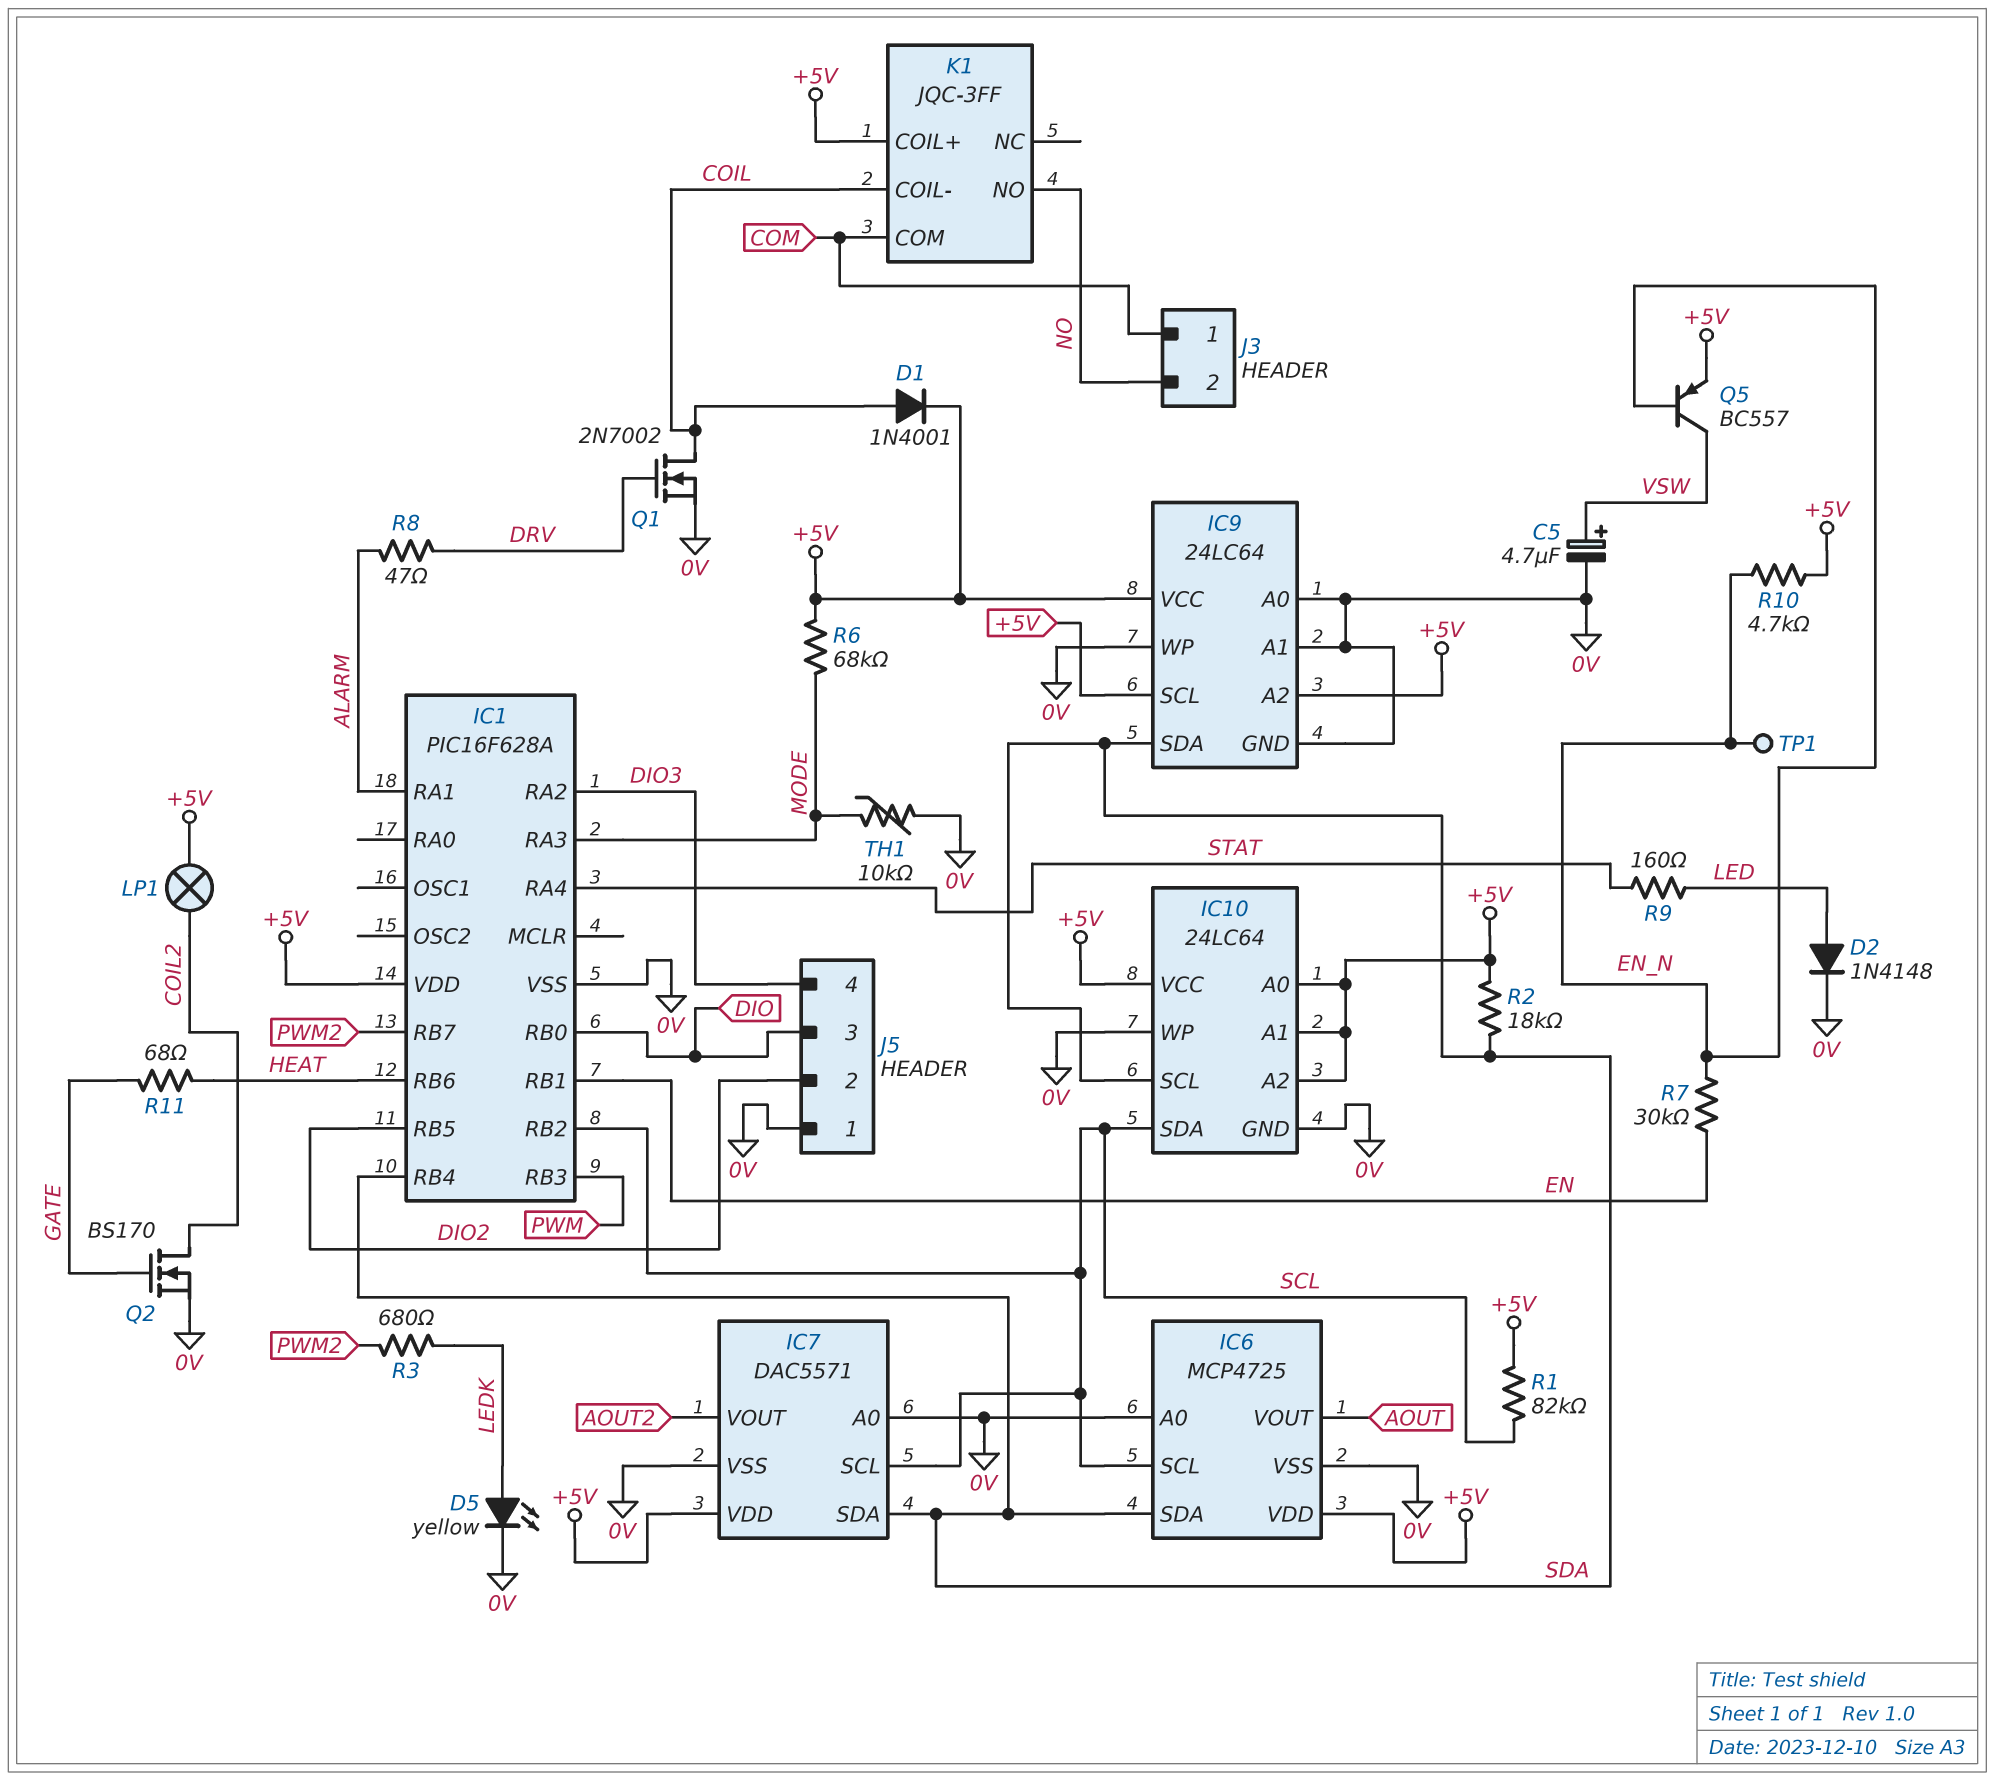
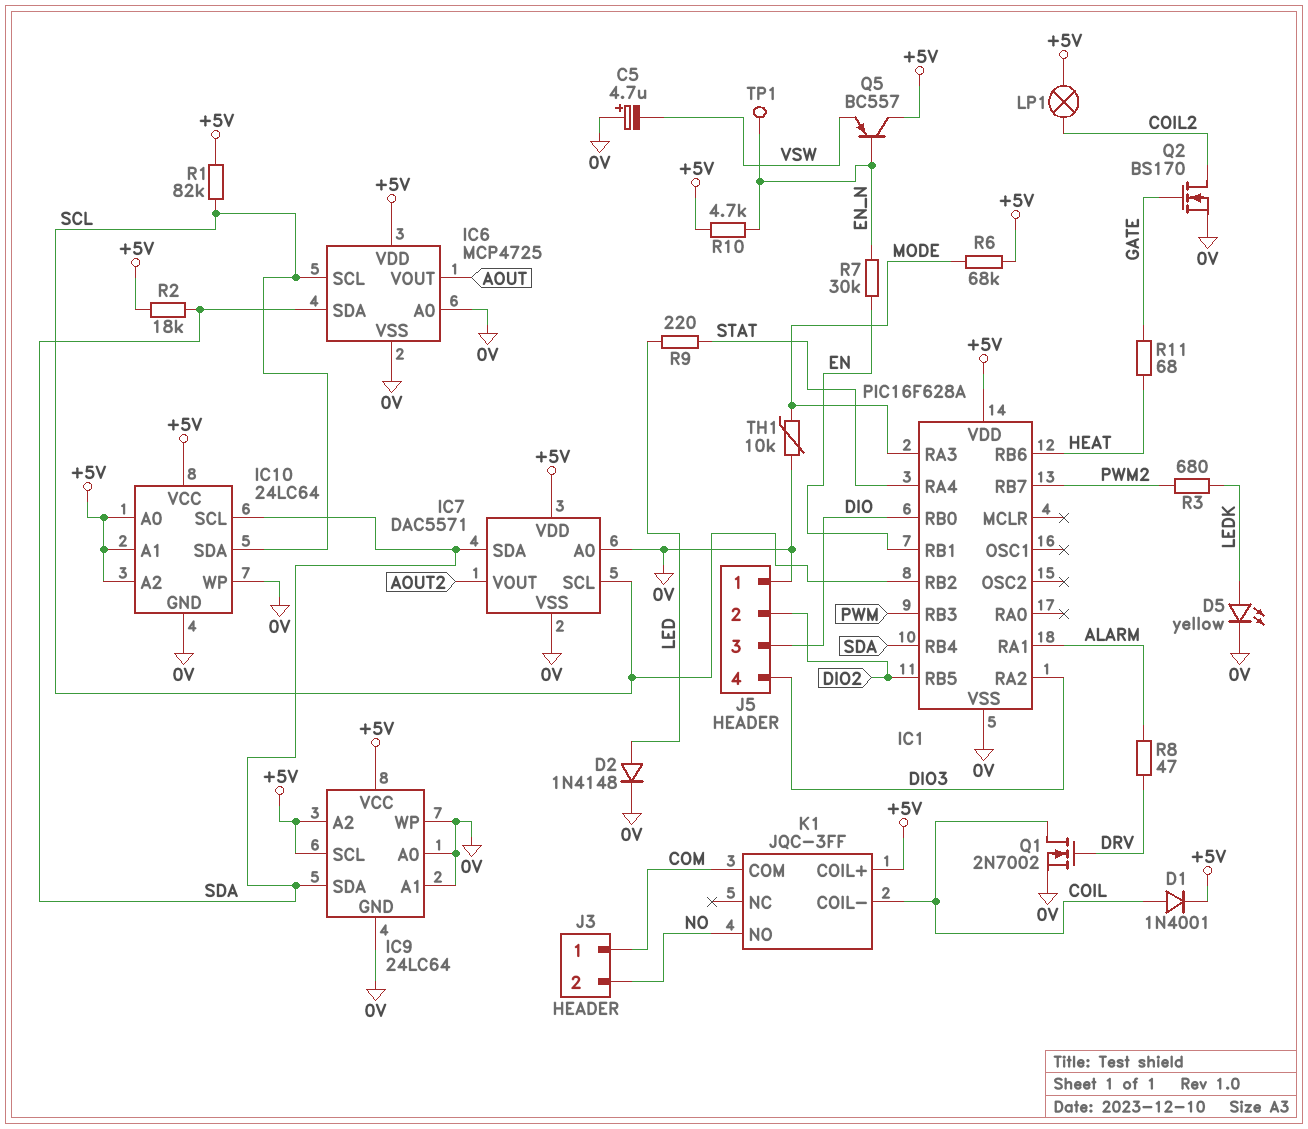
C5: 4.7uF (plus VSW, minus 0V) -> 4.7uF (plus 0V, minus VSW)
Q5: PNP BC557 (B EN_N, C VSW, E +5V) -> PNP BC557 (B EN_N, C +5V, E VSW)
R9: 160 (LED, STAT) -> 220 (LED, STAT)

